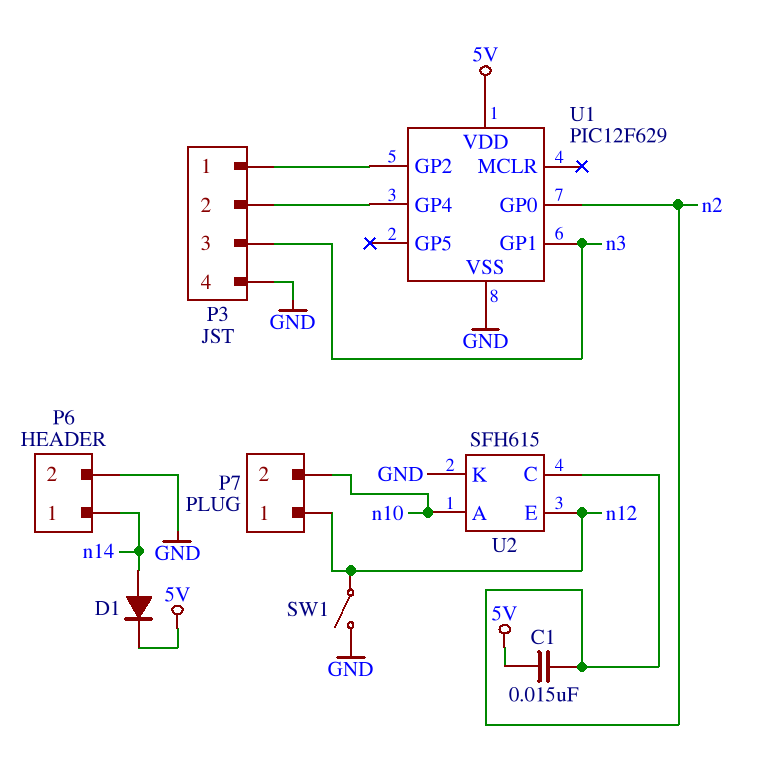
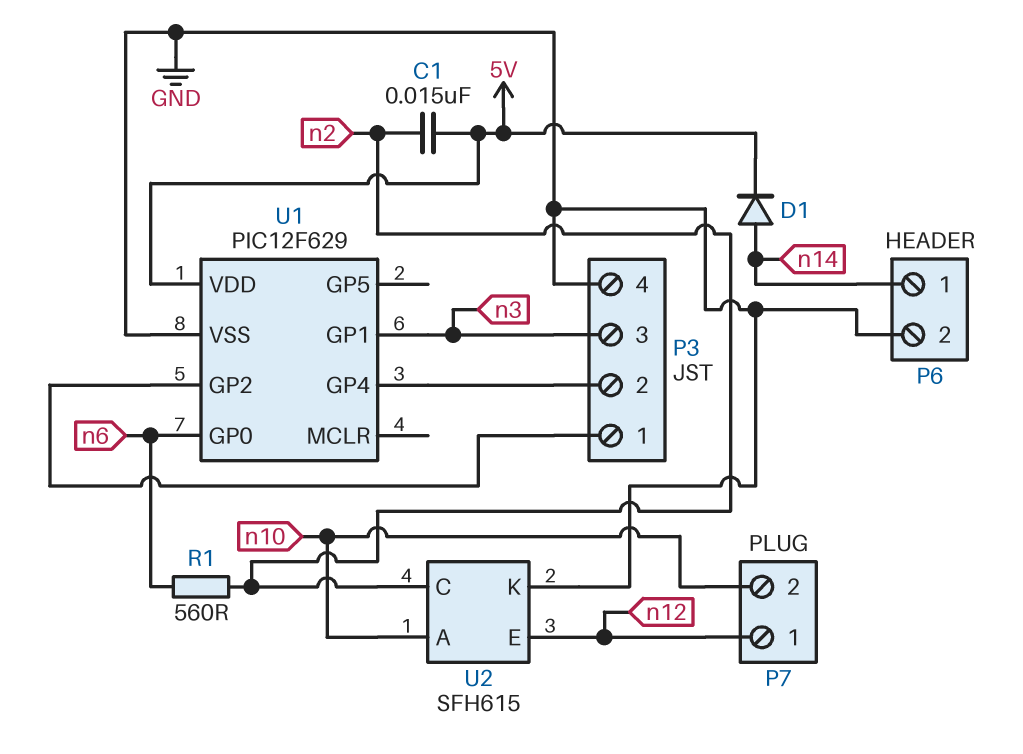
R1: none -> 560 (n2, n6)
SW1: switch (GND, n12) -> none
U1 pin GP0: n2 -> n6

